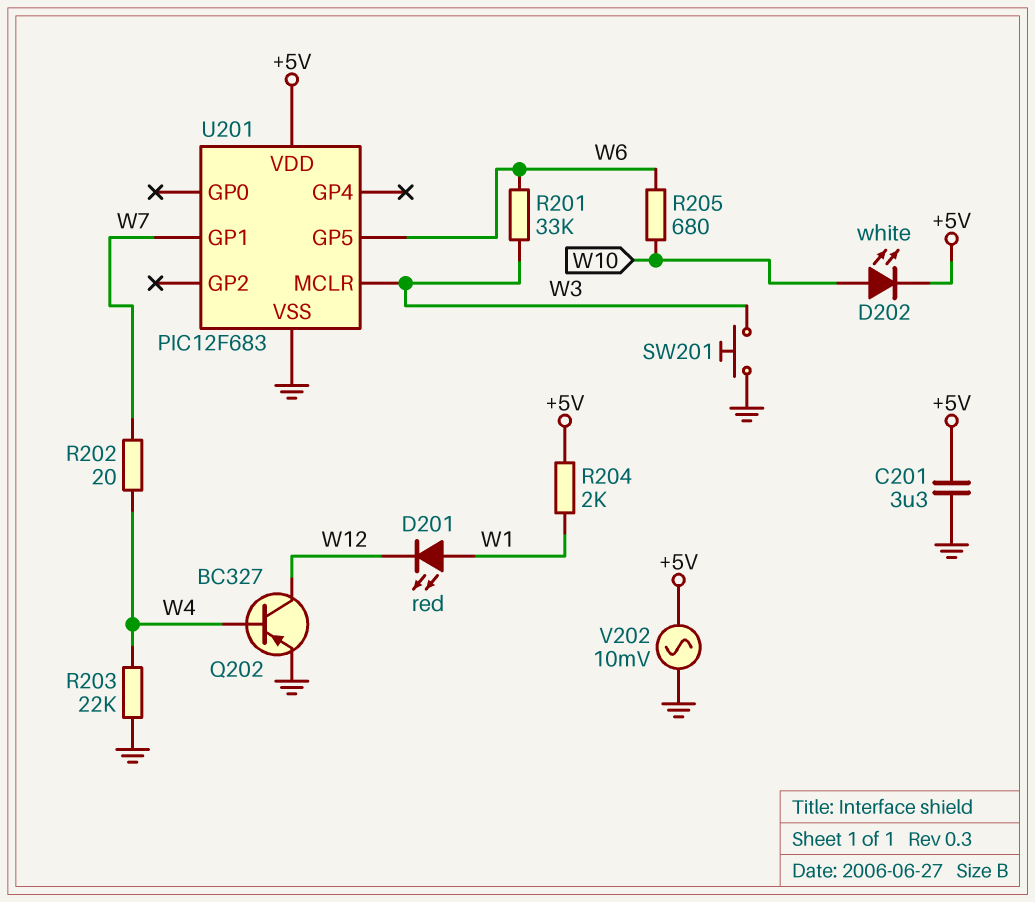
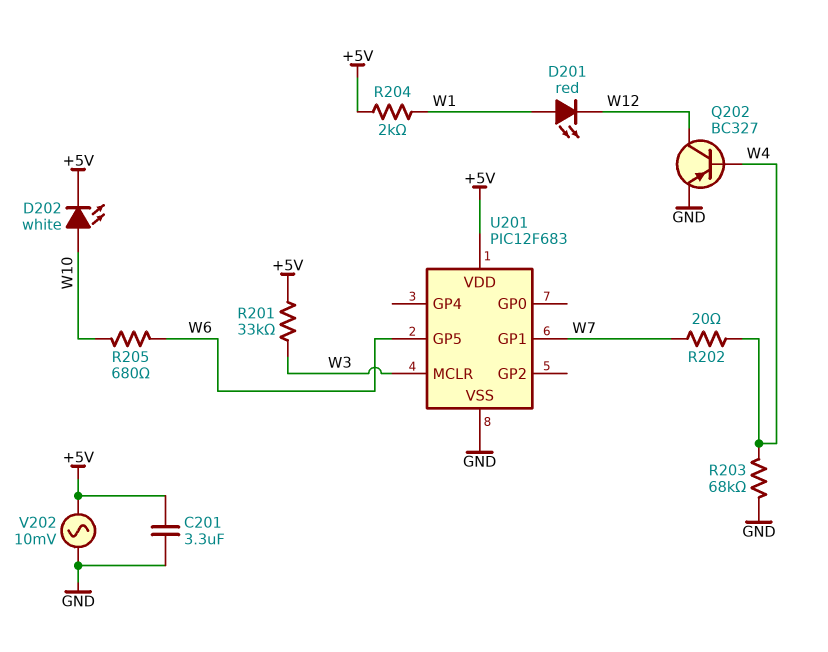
R201: 33k (W3, W6) -> 33k (+5V, W3)
R203: 22k (GND, W4) -> 68k (GND, W4)
SW201: button (GND, W3) -> none

